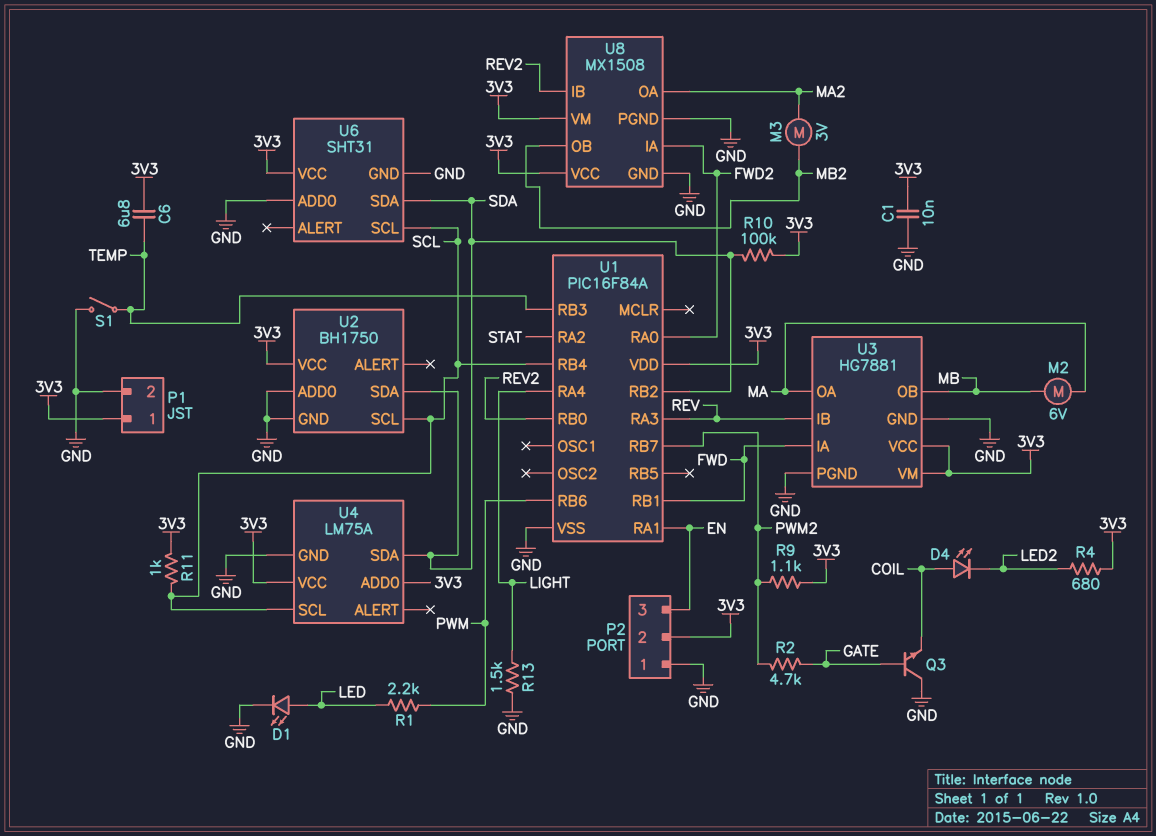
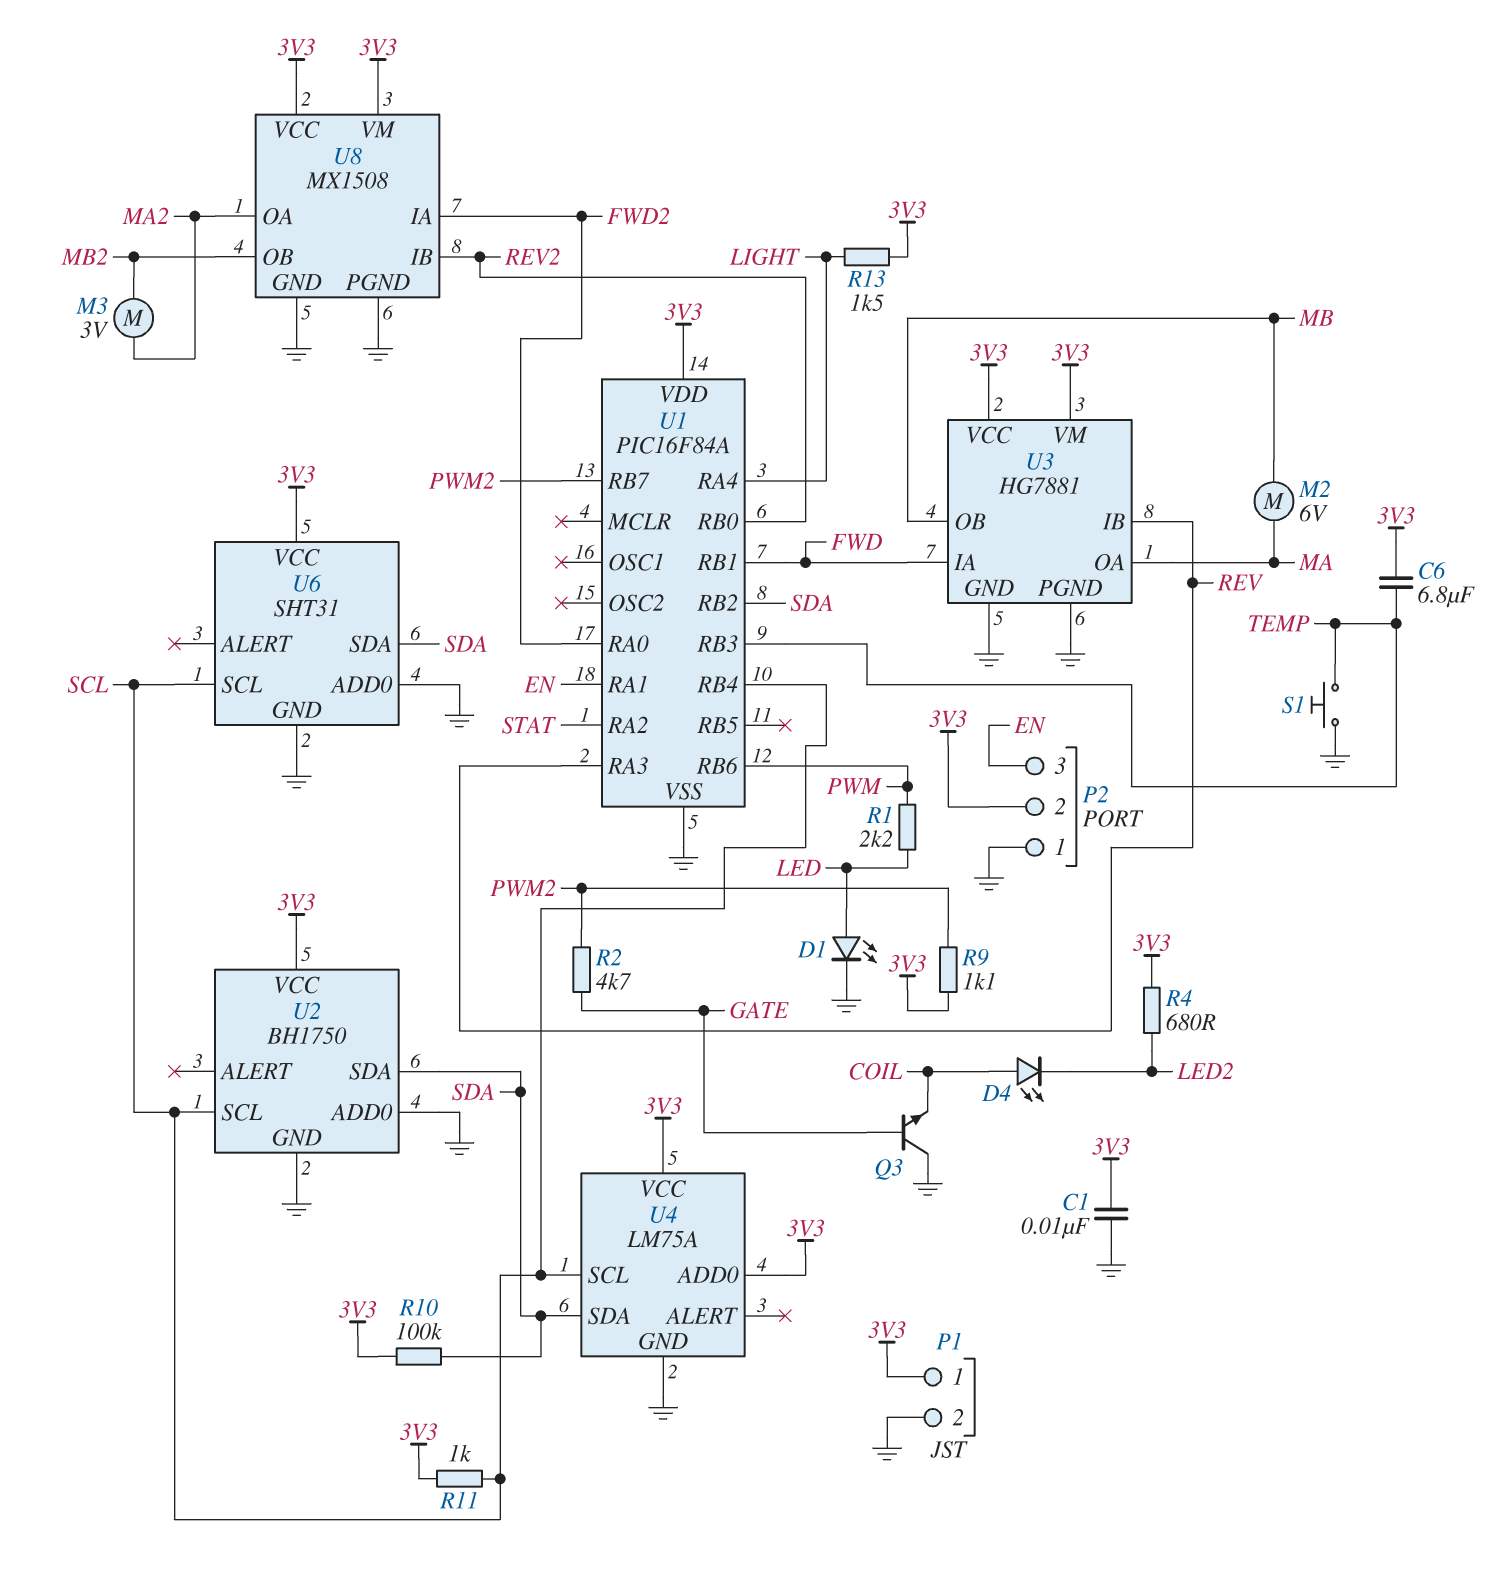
R13: 1.5k (GND, LIGHT) -> 1.5k (3V3, LIGHT)
S1: switch (GND, TEMP) -> button (GND, TEMP)

